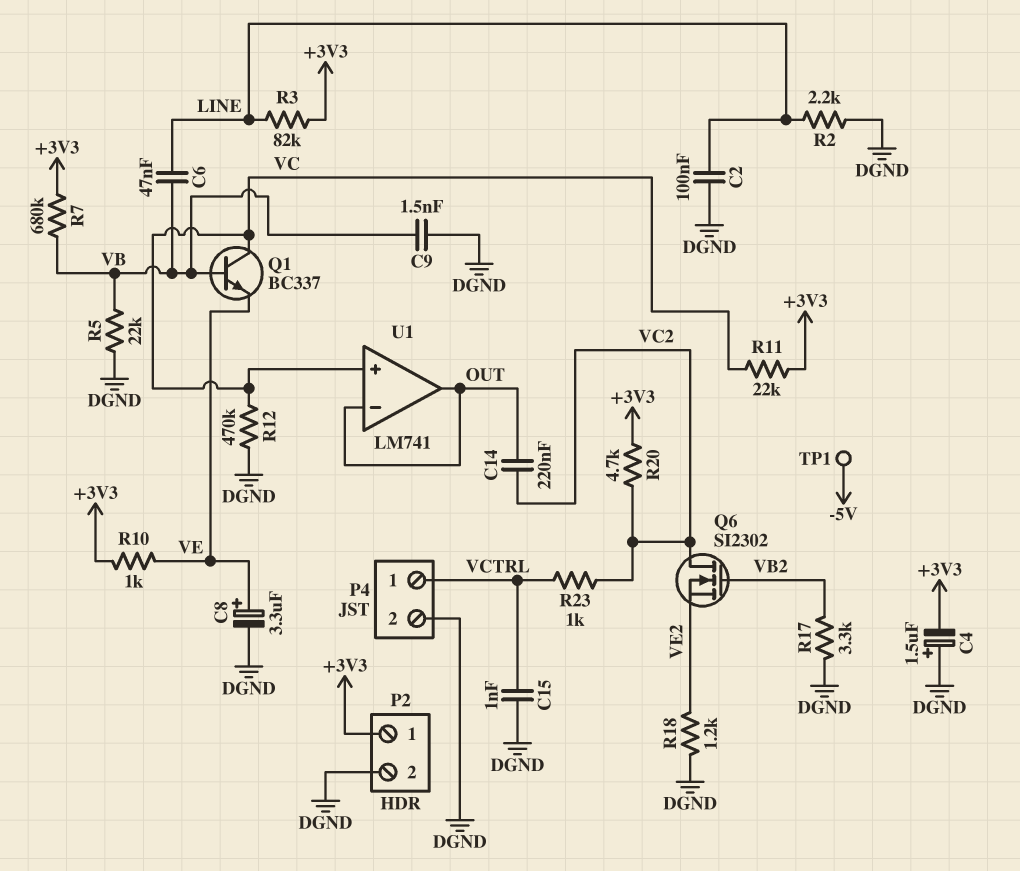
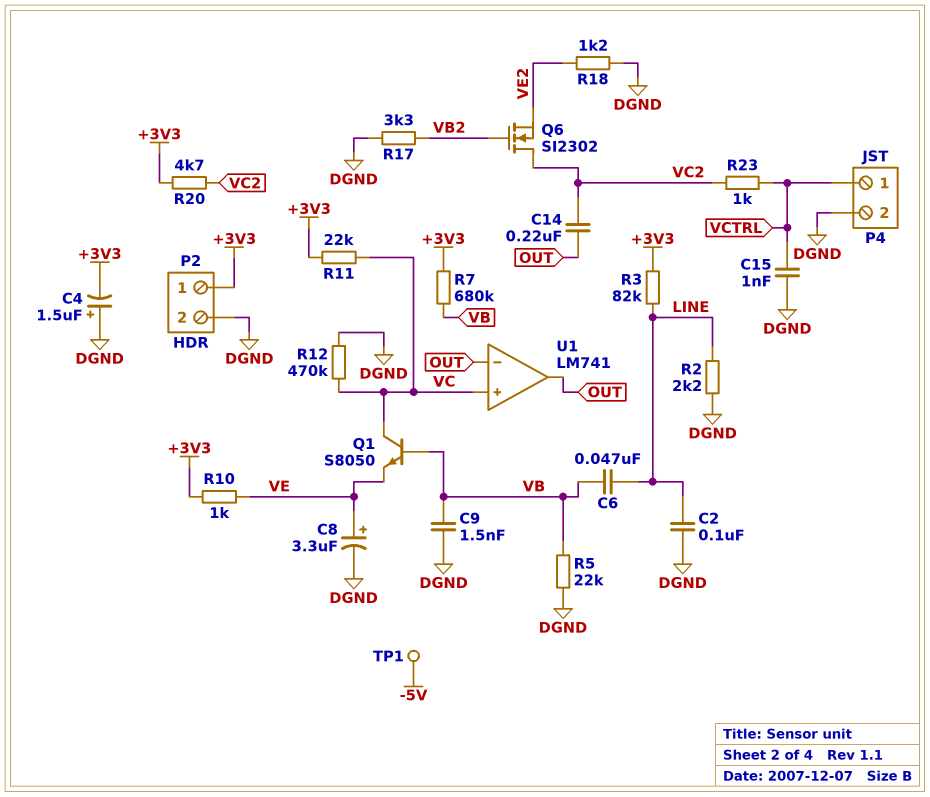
Q1: NPN BC337 (B VB, C VC, E VE) -> NPN S8050 (B VB, C VC, E VE)

